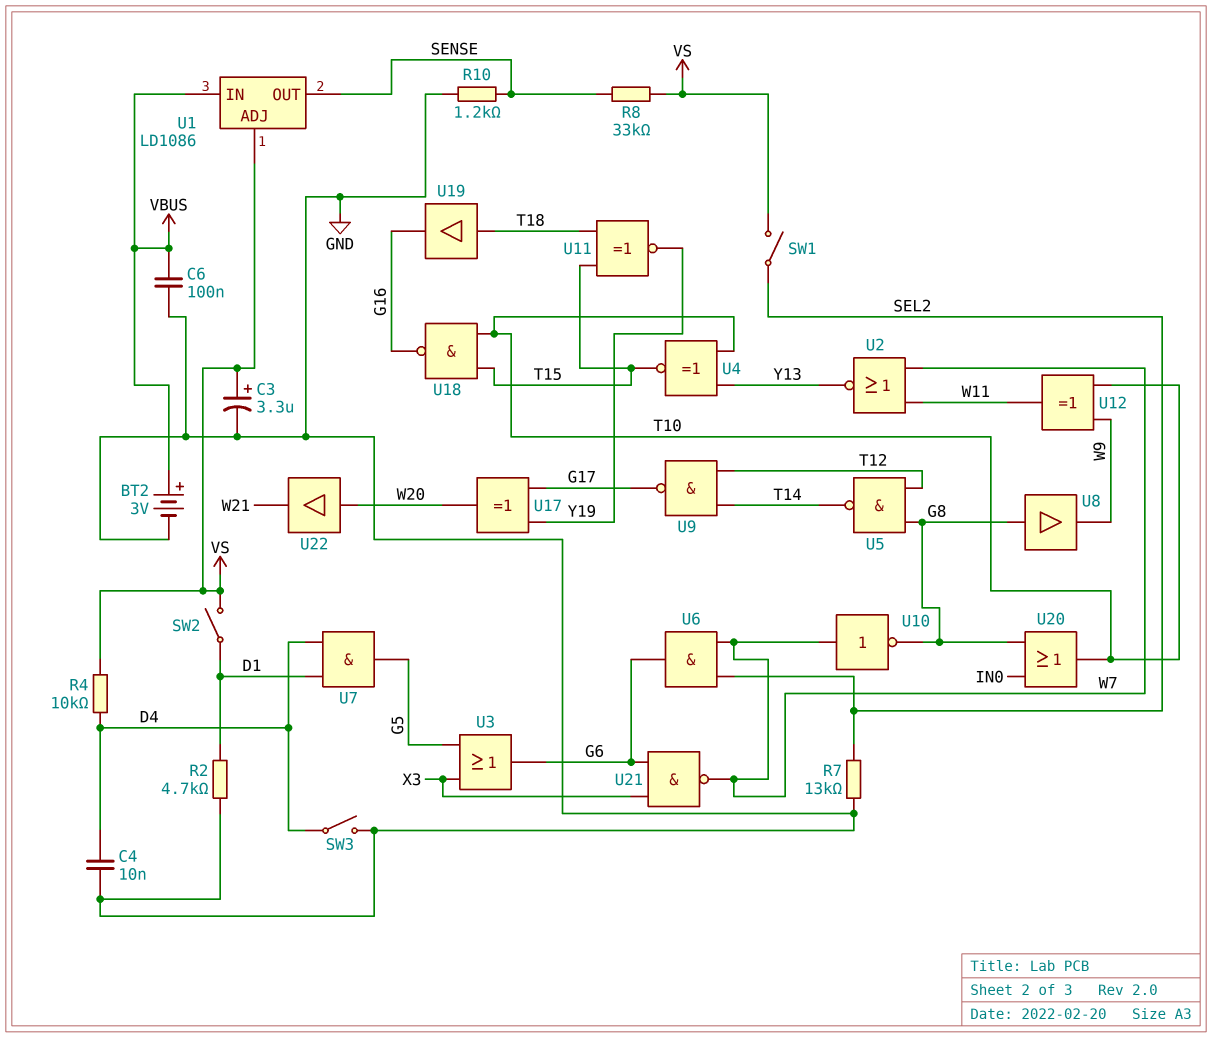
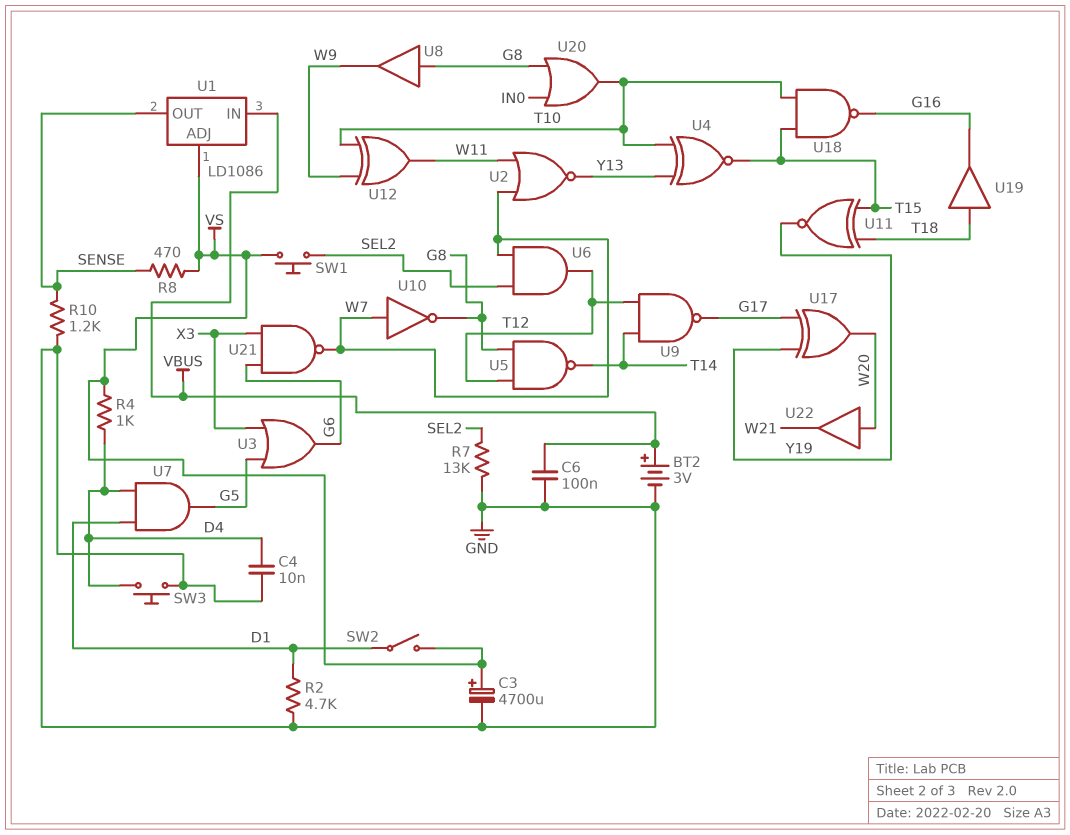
C3: 3.3uF (plus VS, minus GND) -> 4700uF (plus VS, minus GND)
R4: 10k (D4, VS) -> 1k (D4, VS)
R8: 33k (SENSE, VS) -> 470 (SENSE, VS)
SW1: switch (SEL2, VS) -> button (SEL2, VS)
SW3: switch (D4, GND) -> button (D4, GND)
U6: AND (in SEL2, in W7, out G6) -> AND (in SEL2, in W7, out T12)

